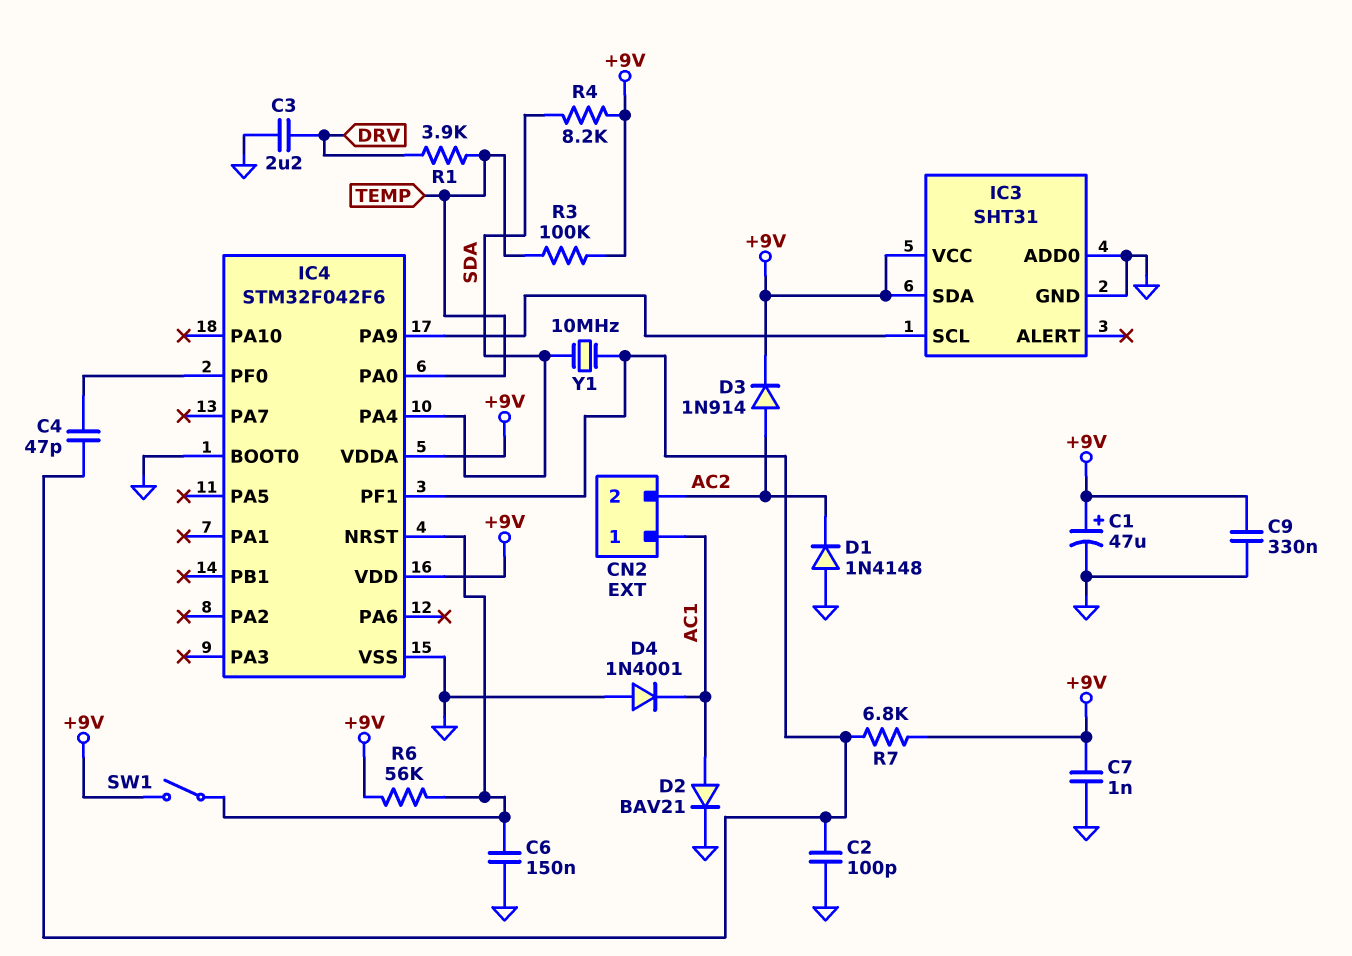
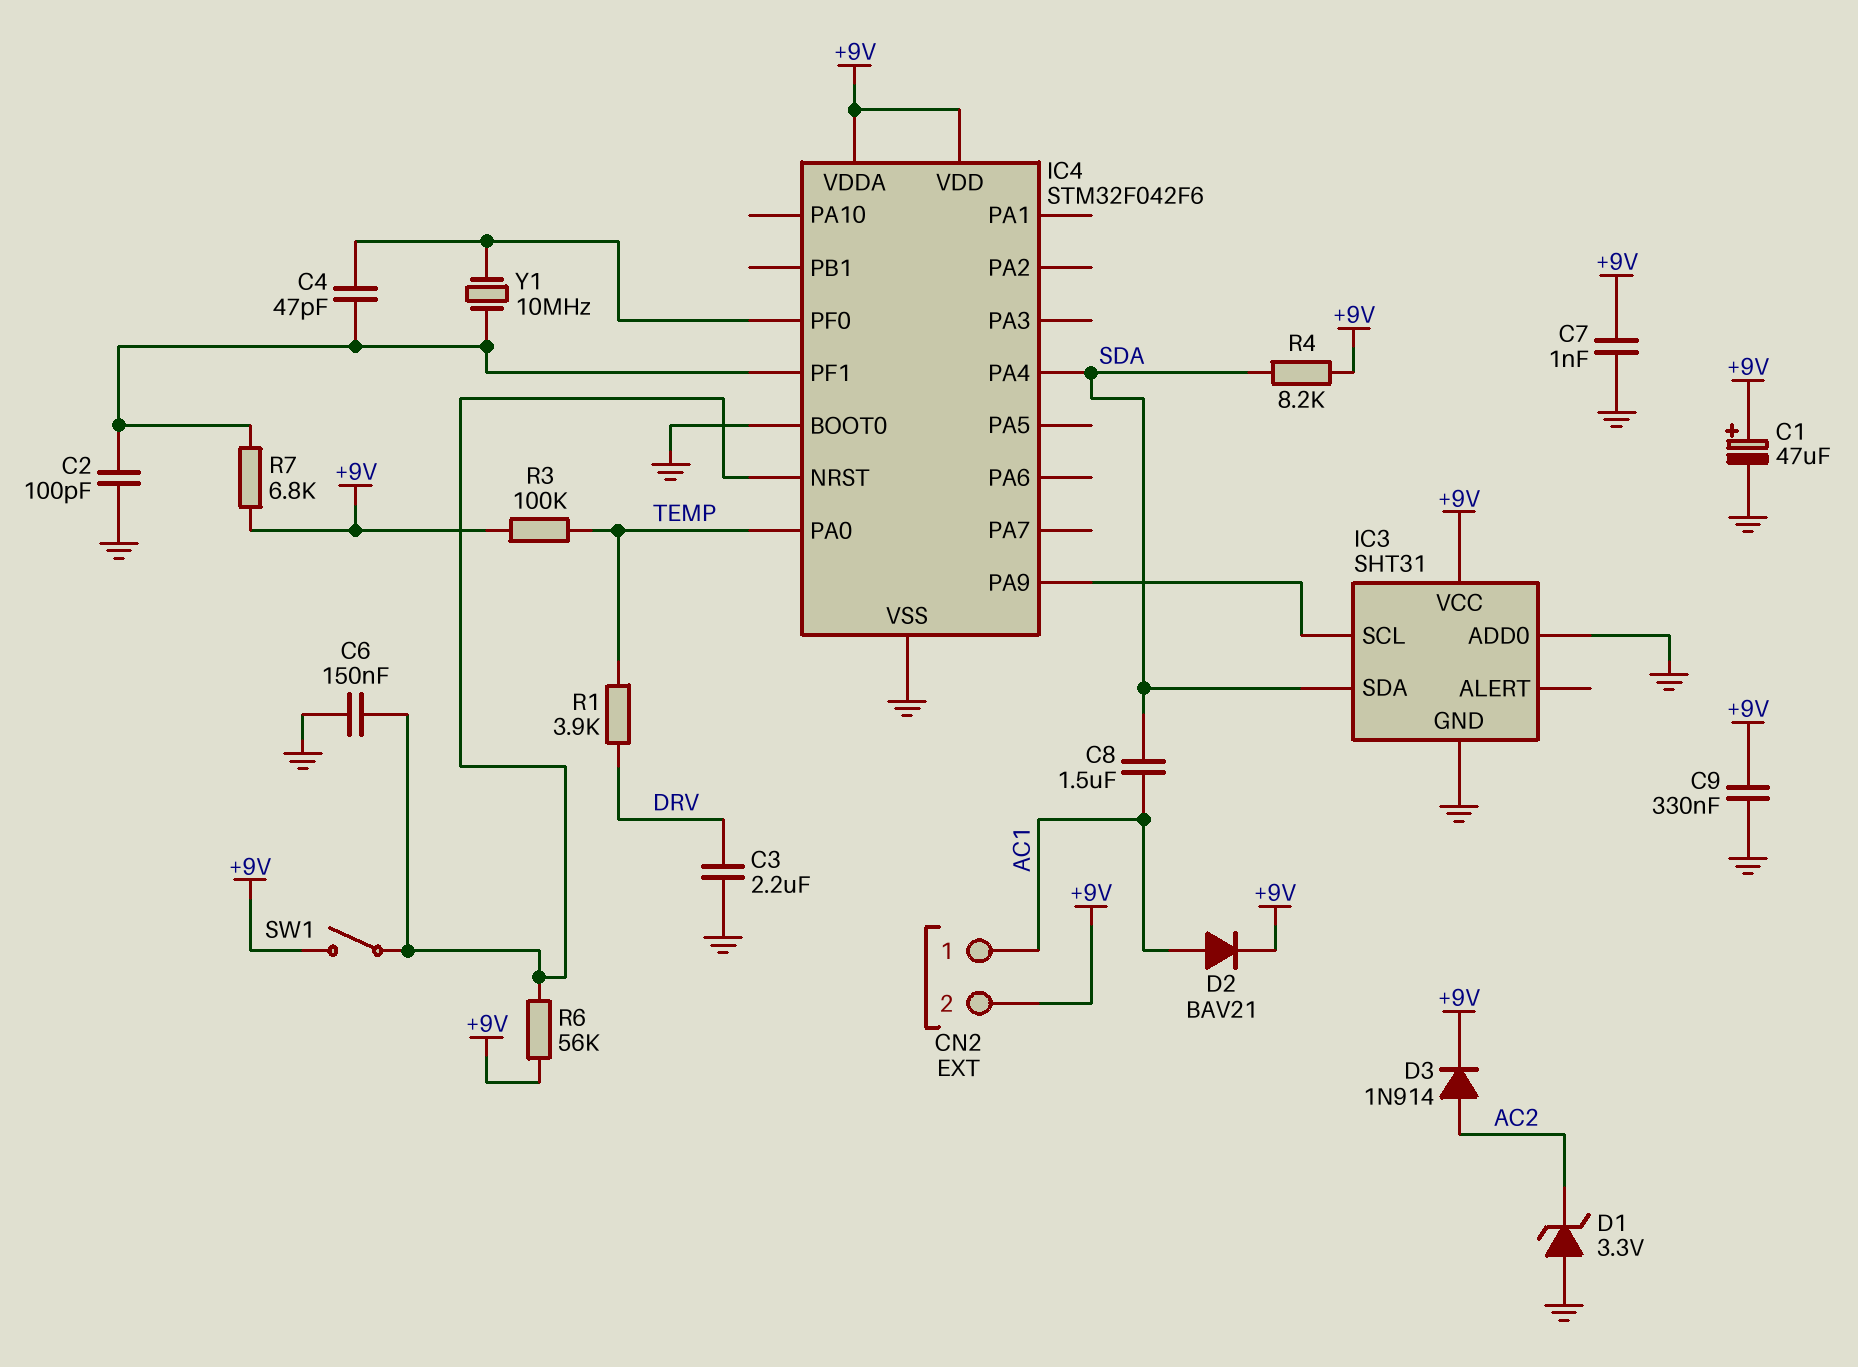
C8: none -> 1.5uF (AC1, SDA)
CN2 pin 2: AC2 -> +9V
D1: diode 1N4148 (A GND, K AC2) -> zener 3.3V (A GND, K AC2)
D2: diode BAV21 (A AC1, K GND) -> diode BAV21 (A AC1, K +9V)
D4: diode 1N4001 (A GND, K AC1) -> none
IC3 pin SDA: +9V -> SDA
Y1: 10MHz (IC4/PF1, SDA) -> 10MHz (IC4/PF0, IC4/PF1)

